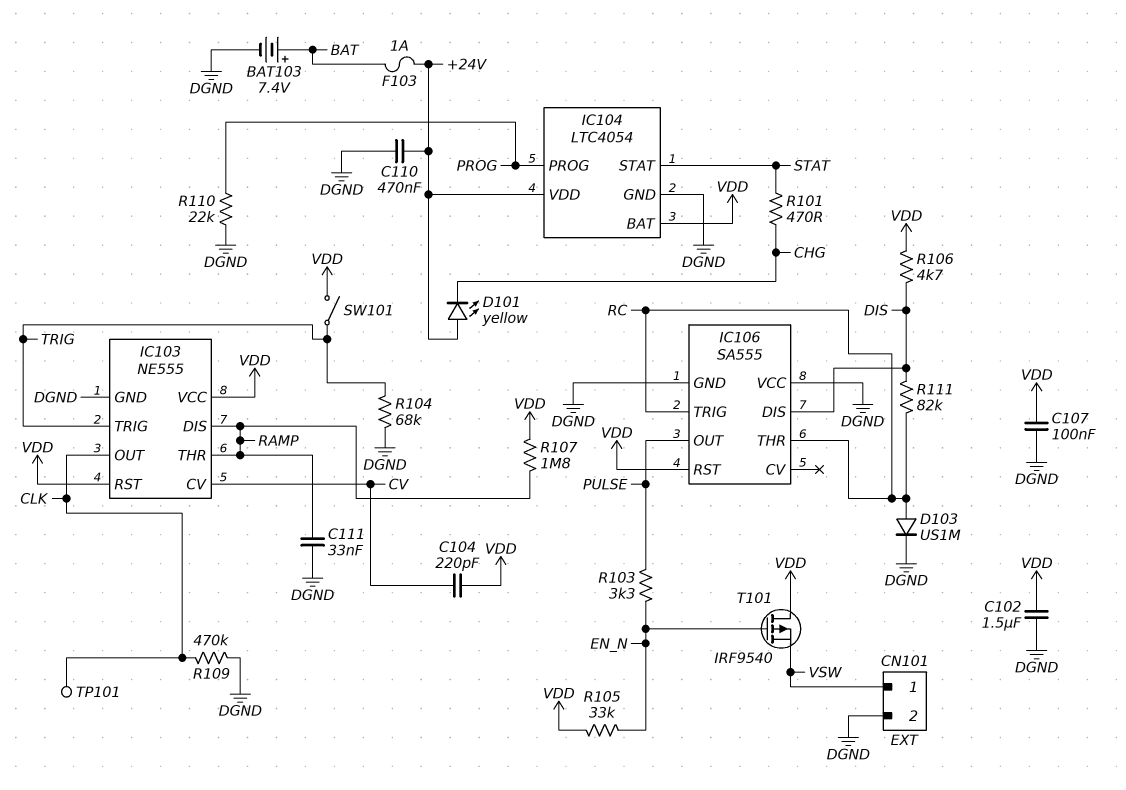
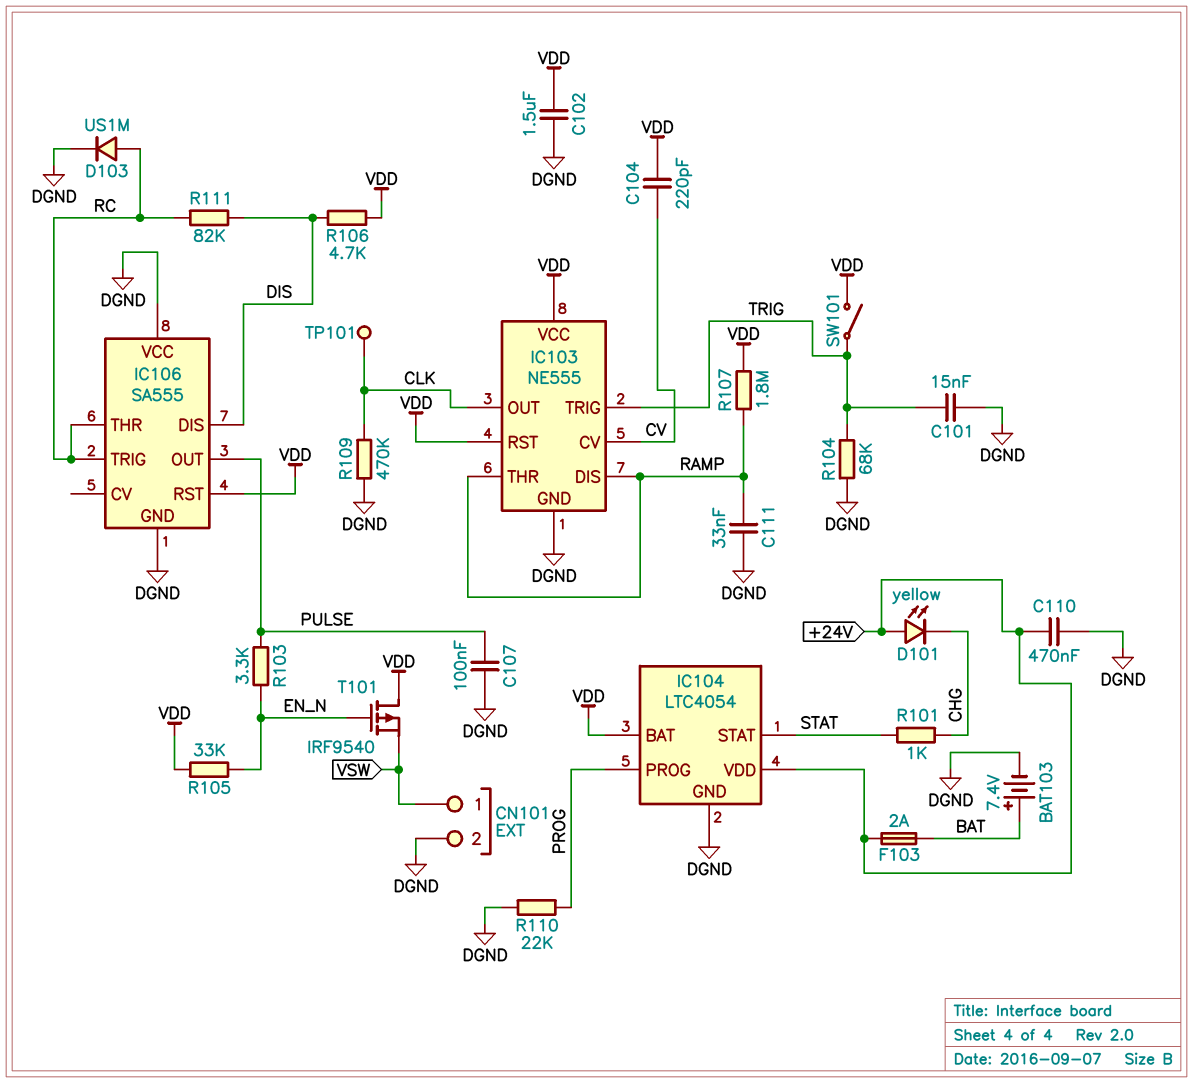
C101: none -> 15nF (DGND, TRIG)
C107: 100nF (DGND, VDD) -> 100nF (DGND, PULSE)
F103: 1A (+24V, BAT) -> 2A (+24V, BAT)
R101: 470 (CHG, STAT) -> 1k (CHG, STAT)

